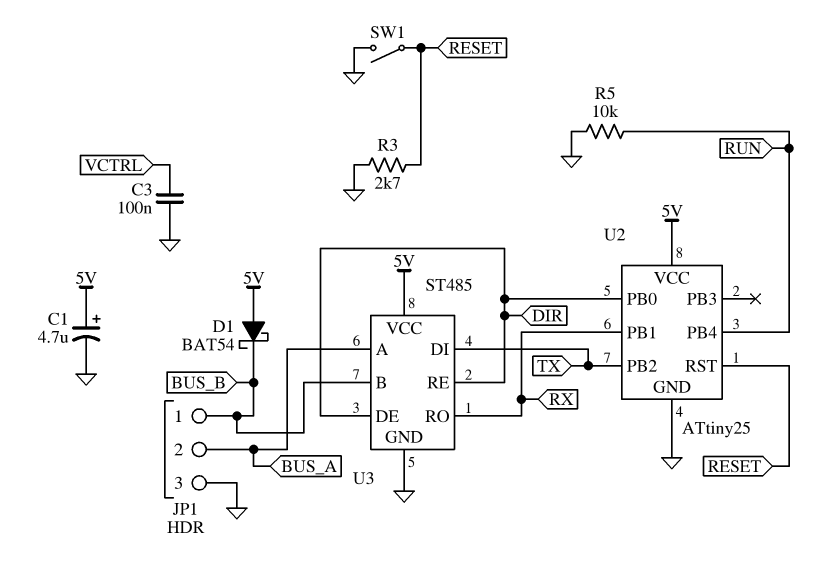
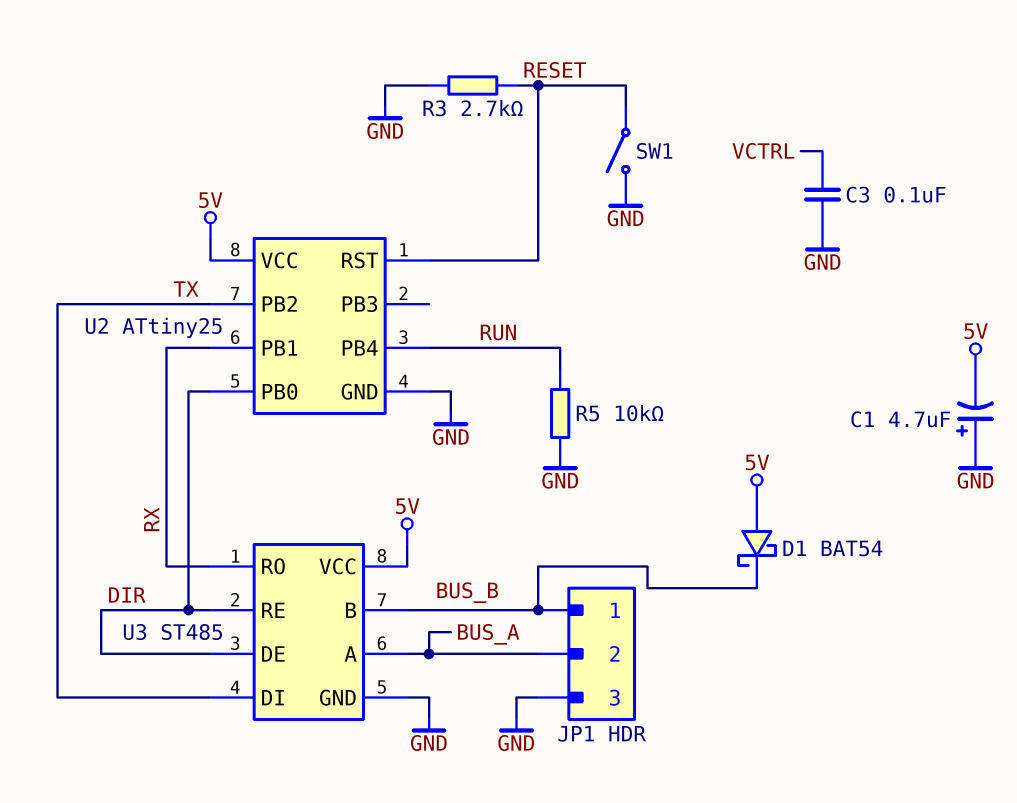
C1: 4.7uF (plus 5V, minus GND) -> 4.7uF (plus GND, minus 5V)

